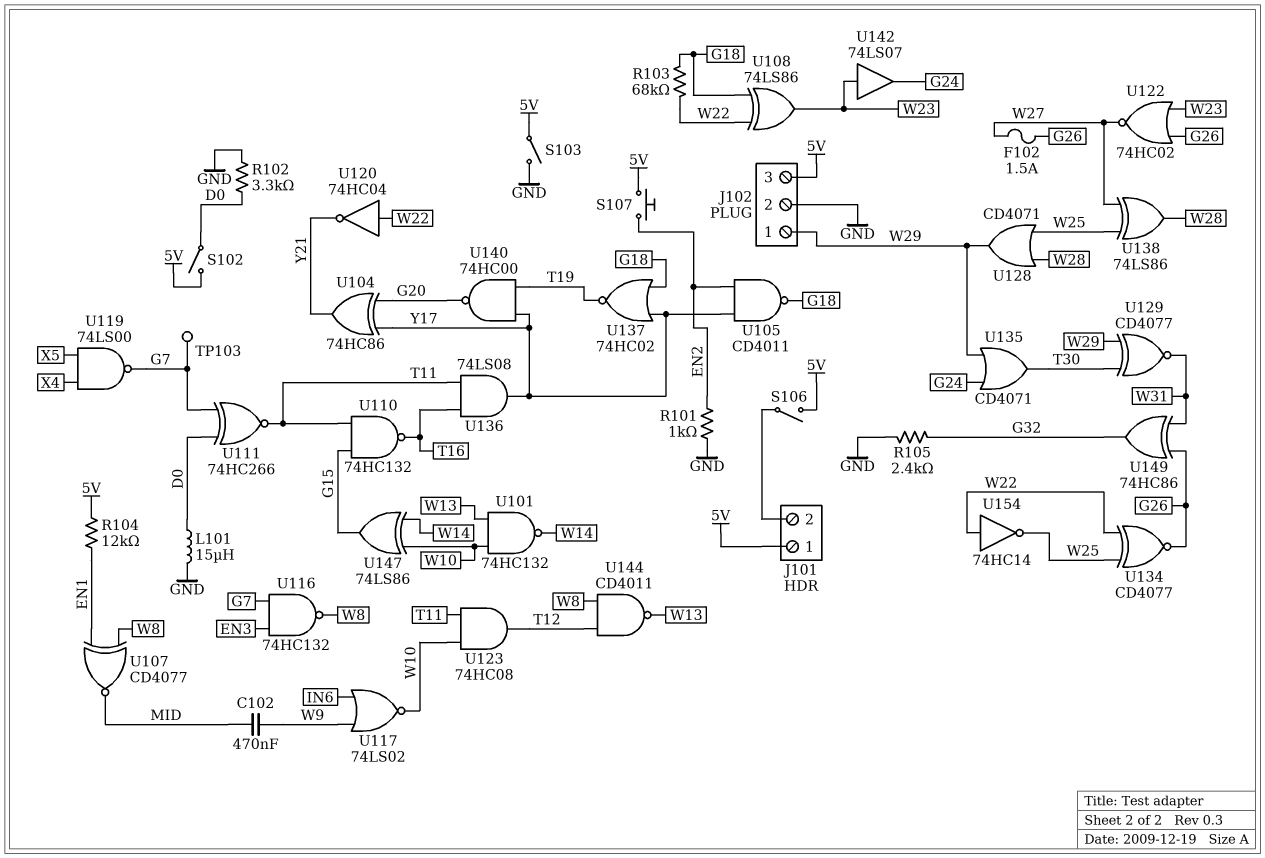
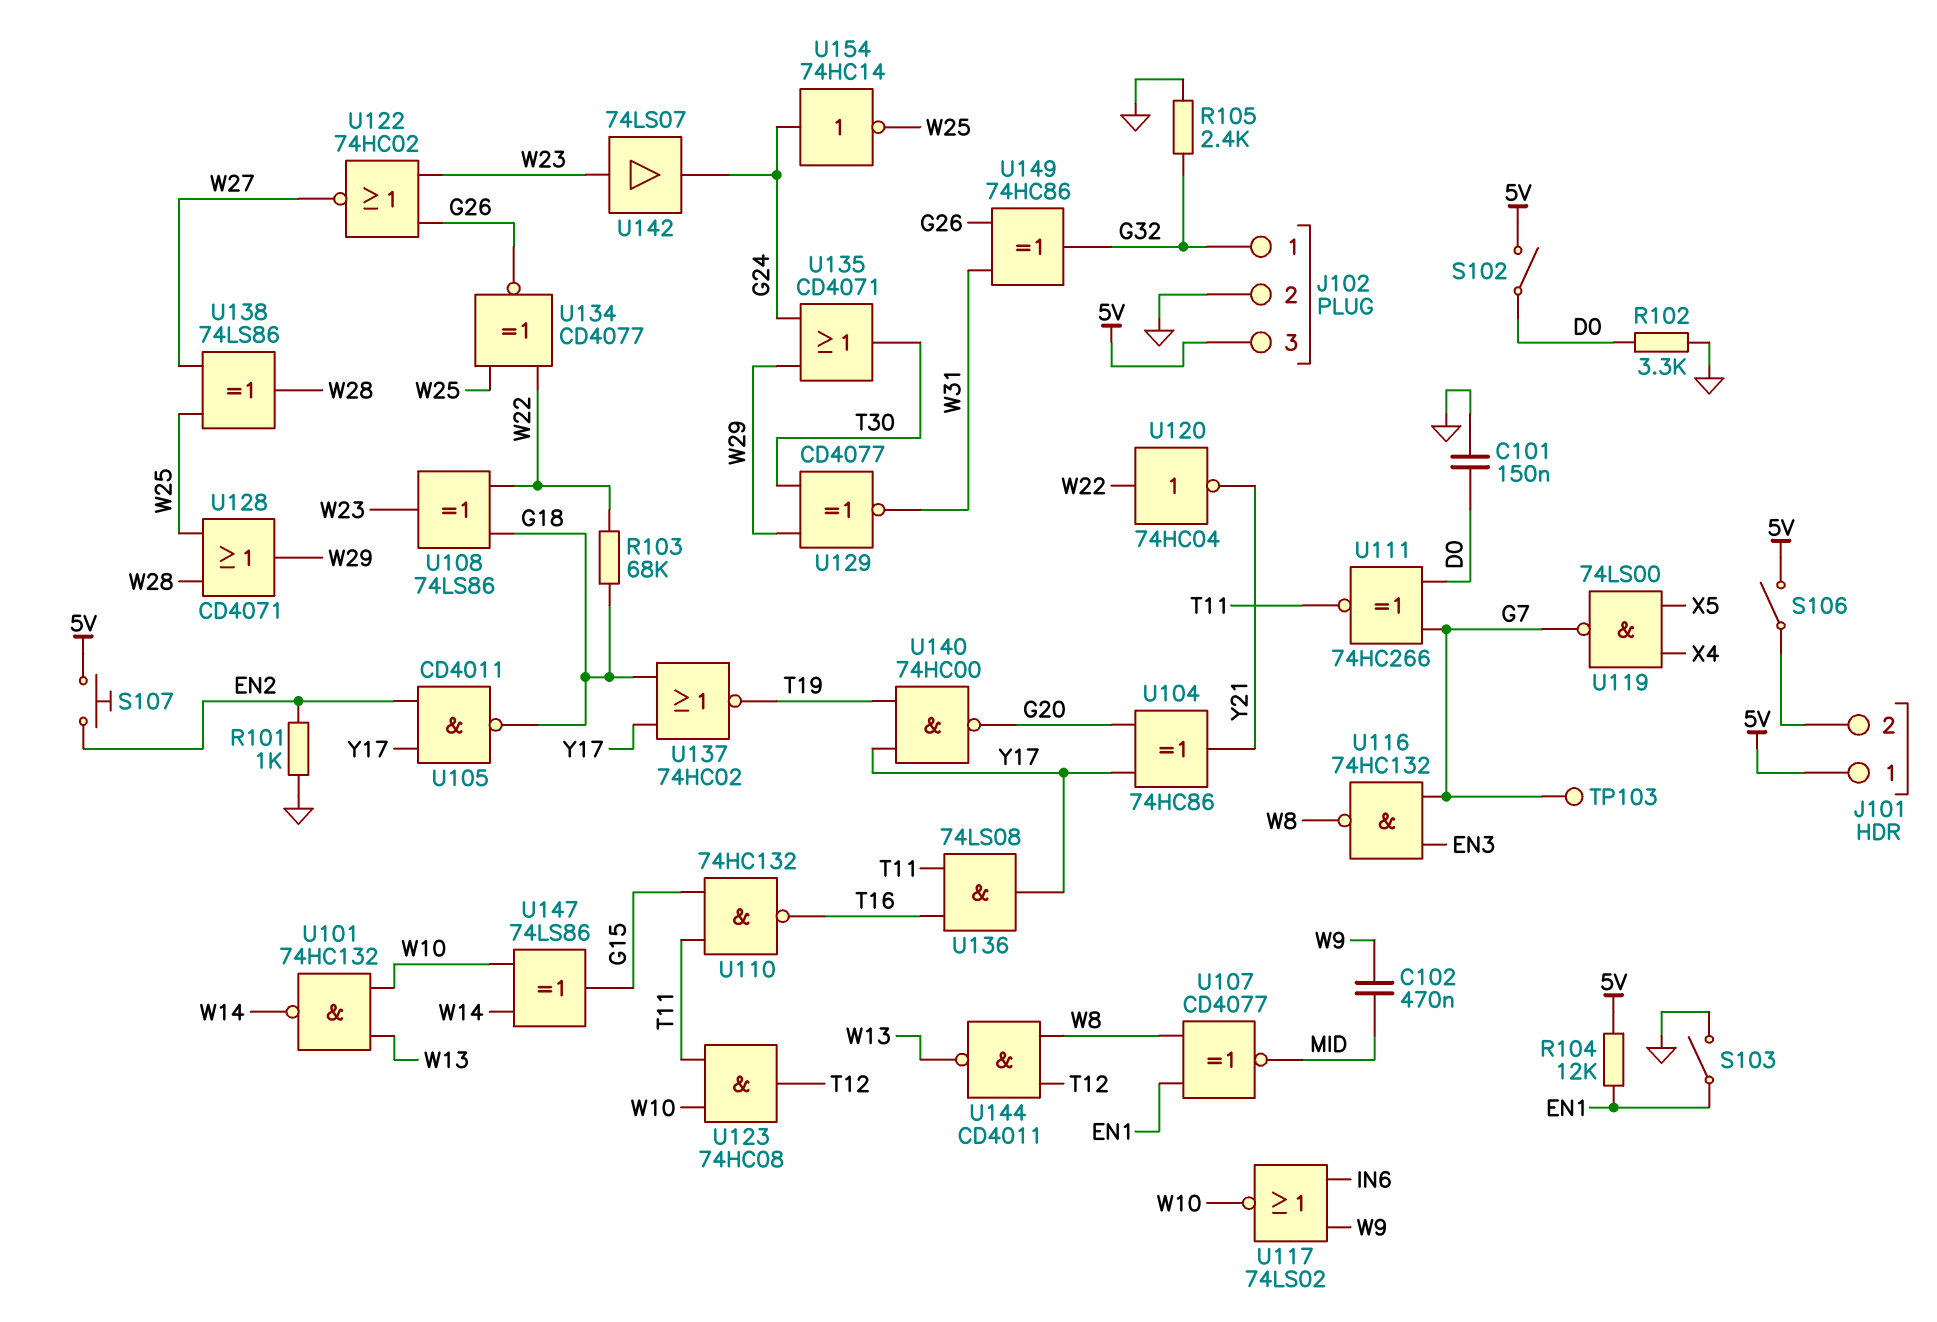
C101: none -> 150nF (D0, GND)
F102: 1.5A (G26, W27) -> none
J102 pin 1: W29 -> G32
L101: 15uH (D0, GND) -> none
S103: switch (5V, GND) -> switch (EN1, GND)
U154: NOT 74HC14 (in W22, out W25) -> NOT 74HC14 (in G24, out W25)

